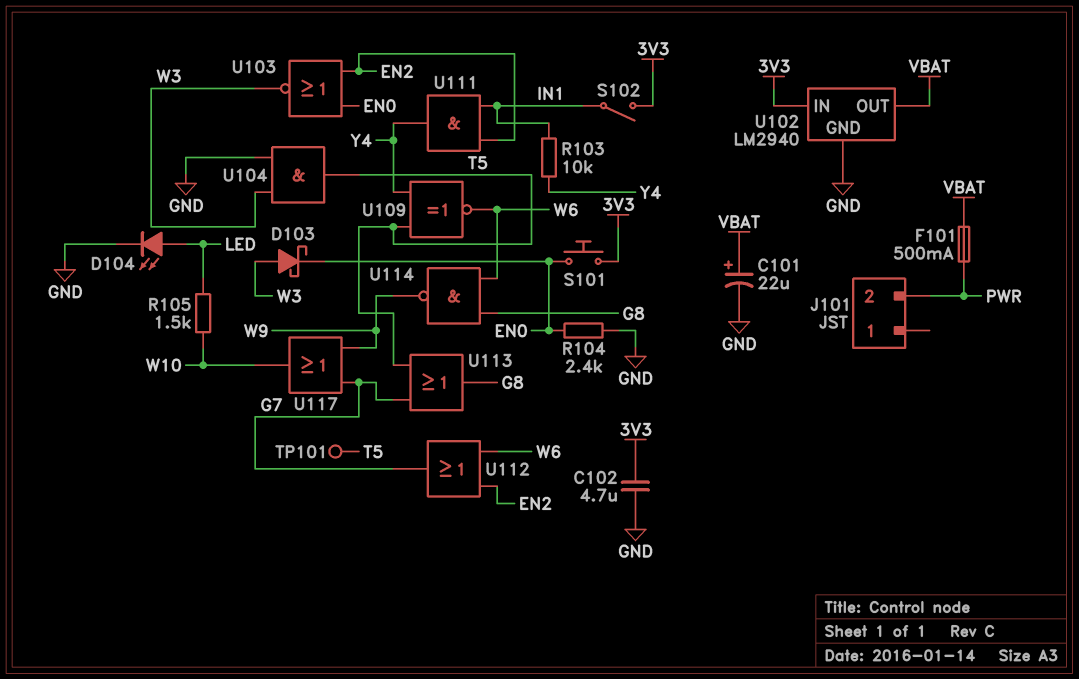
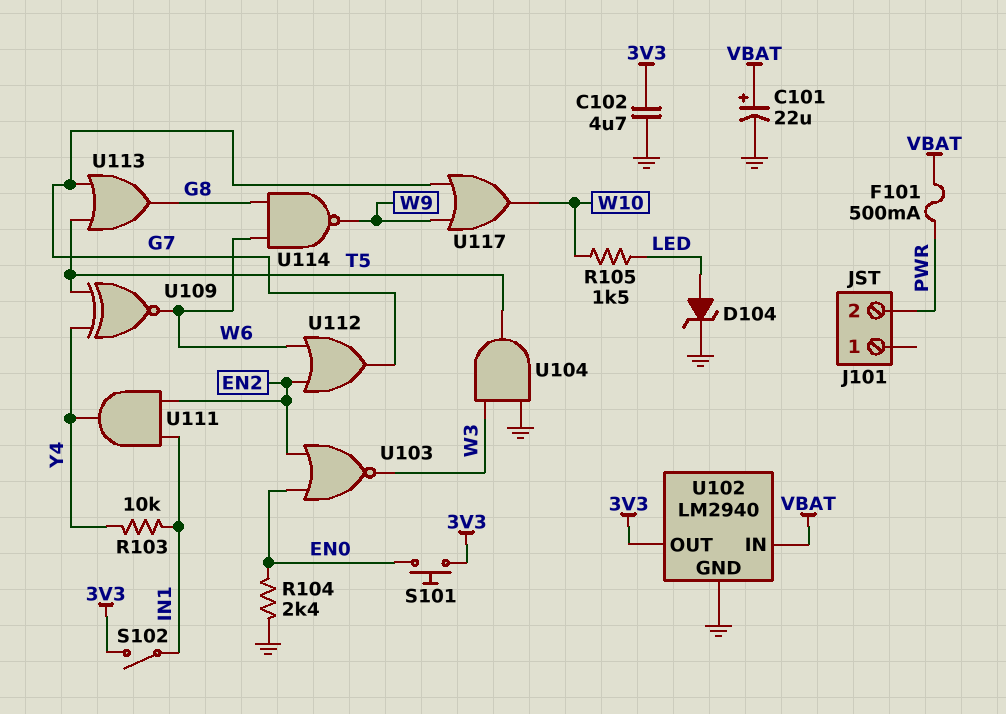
D103: schottky (A W3, K EN0) -> none
D104: LED (A LED, K GND) -> zener (A LED, K GND)
TP101: test point (T5) -> none
U102 pin IN: 3V3 -> VBAT
U102 pin OUT: VBAT -> 3V3

